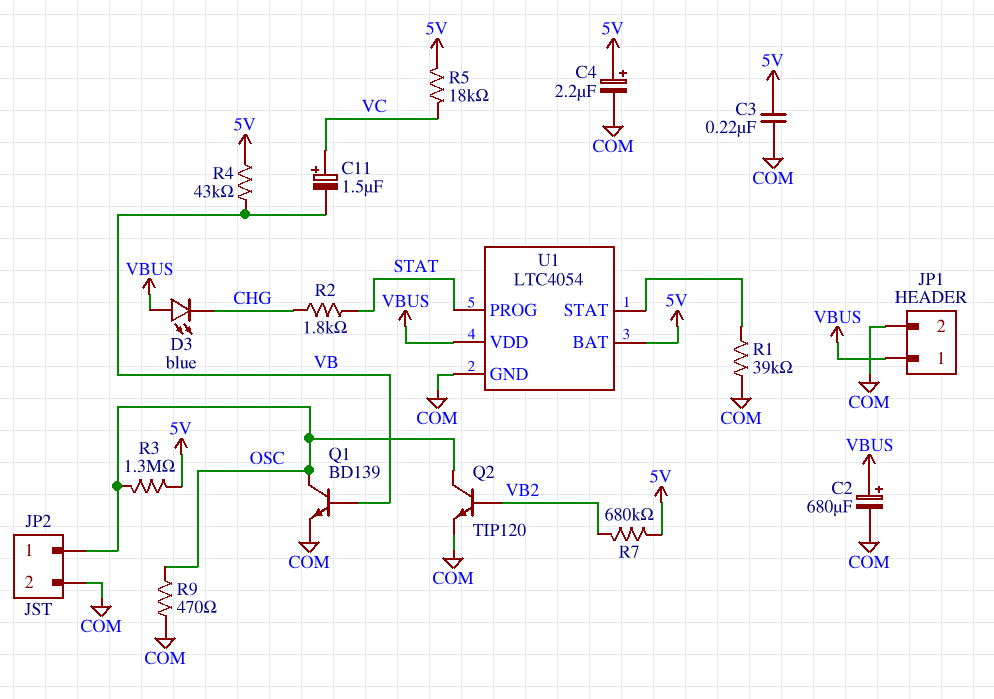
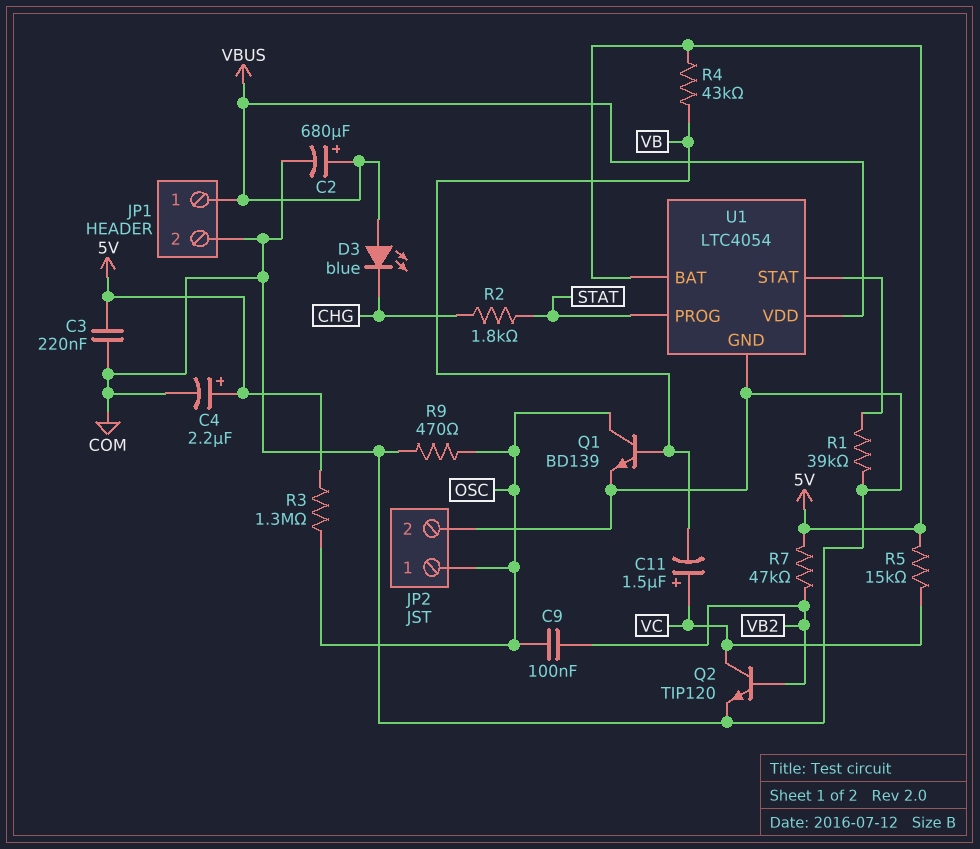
C9: none -> 100nF (OSC, VB2)
Q2: NPN TIP120 (B VB2, C OSC, E COM) -> NPN TIP120 (B VB2, C VC, E COM)
R5: 18k (5V, VC) -> 15k (5V, VC)
R7: 680k (5V, VB2) -> 47k (5V, VB2)

